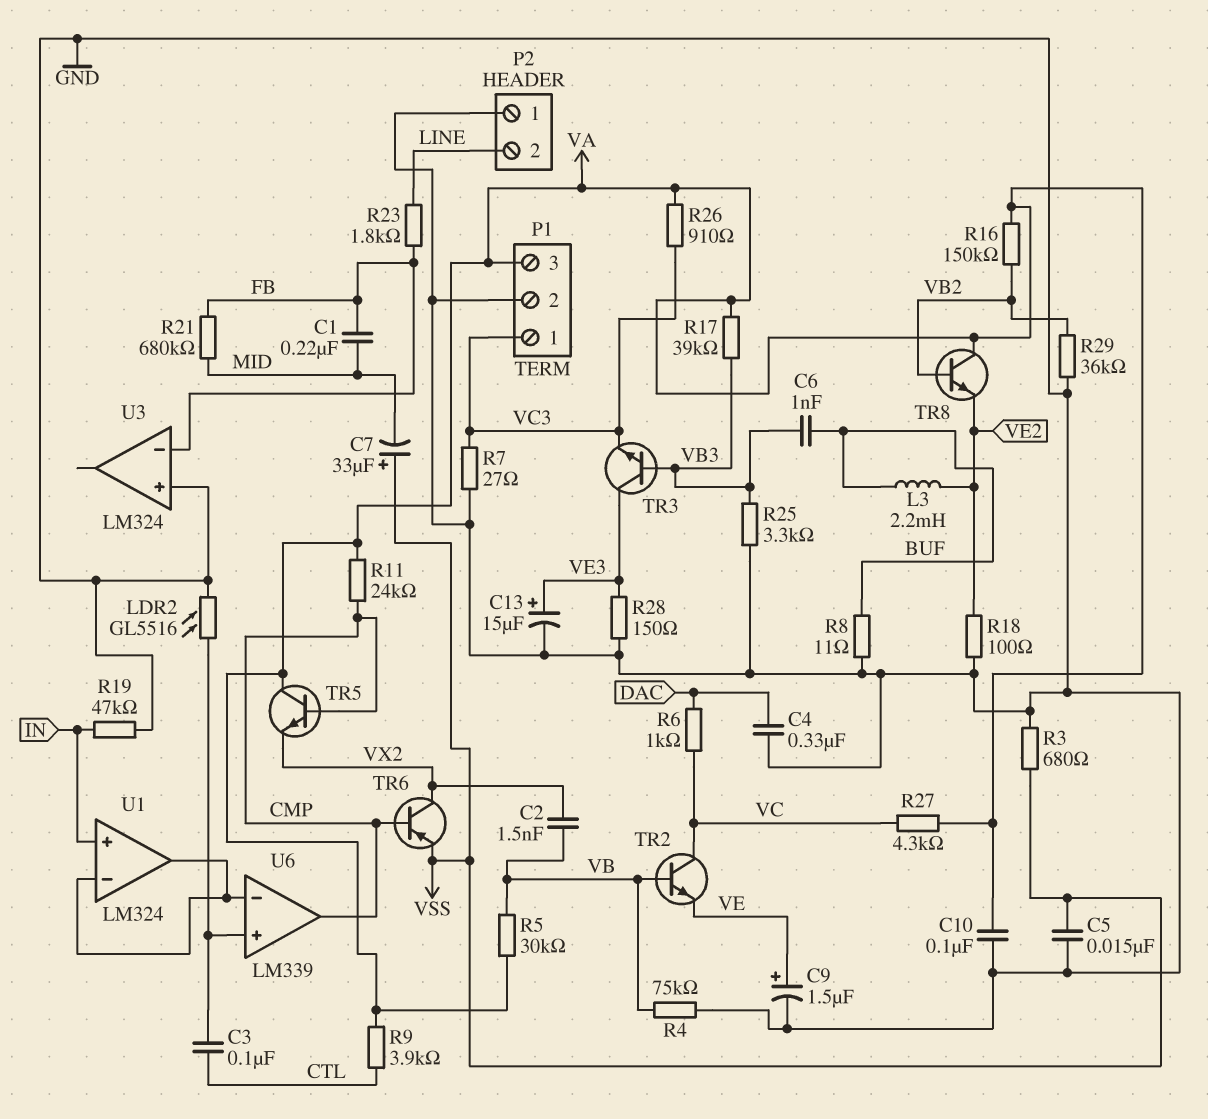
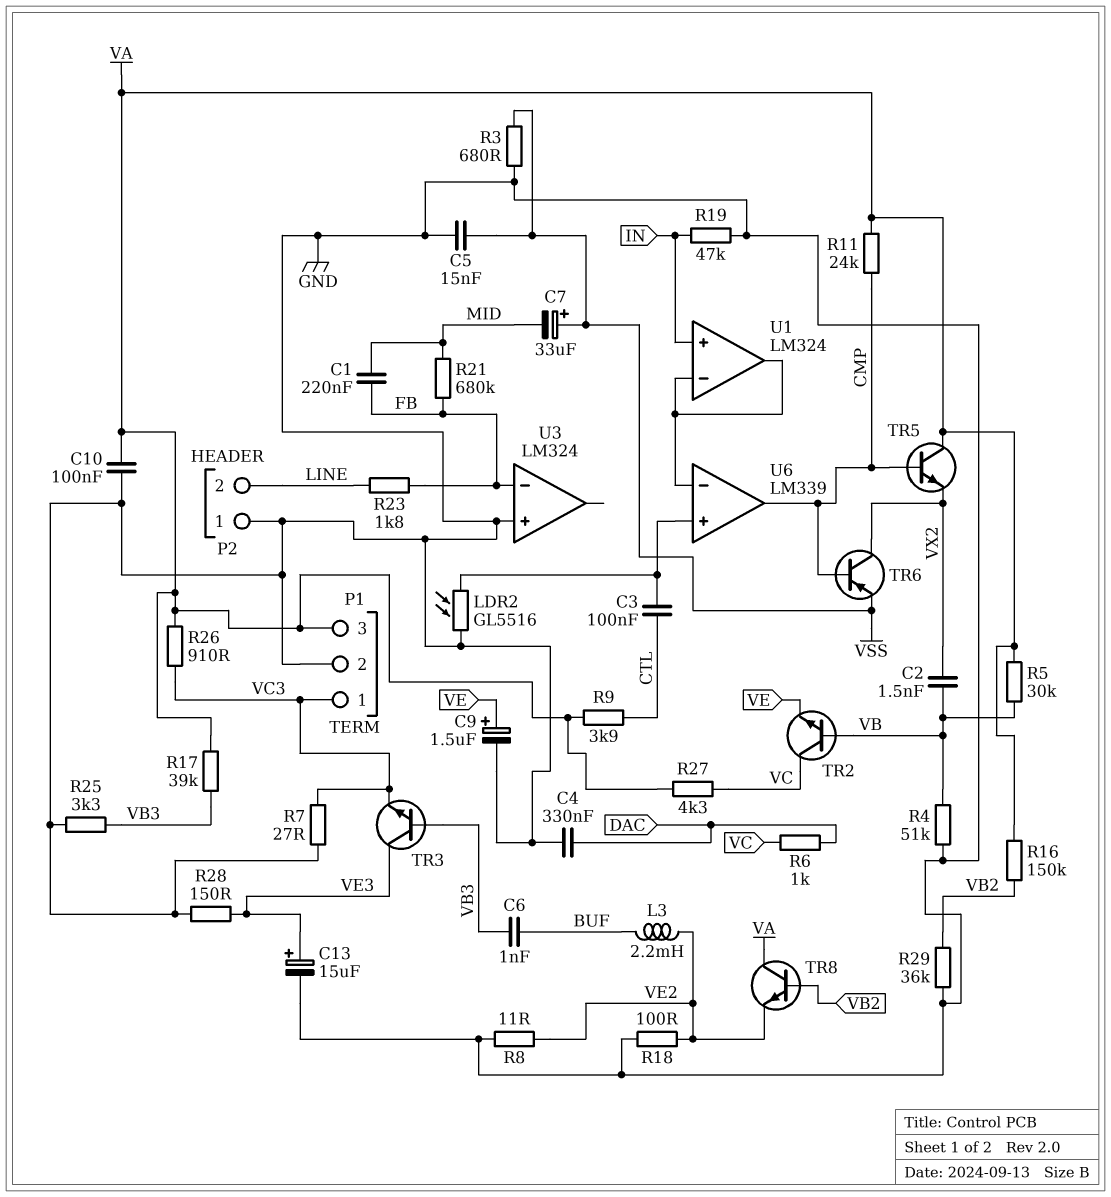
R4: 75k (GND, VB) -> 51k (GND, VB)
R8: 11 (BUF, GND) -> 11 (GND, VE2)

